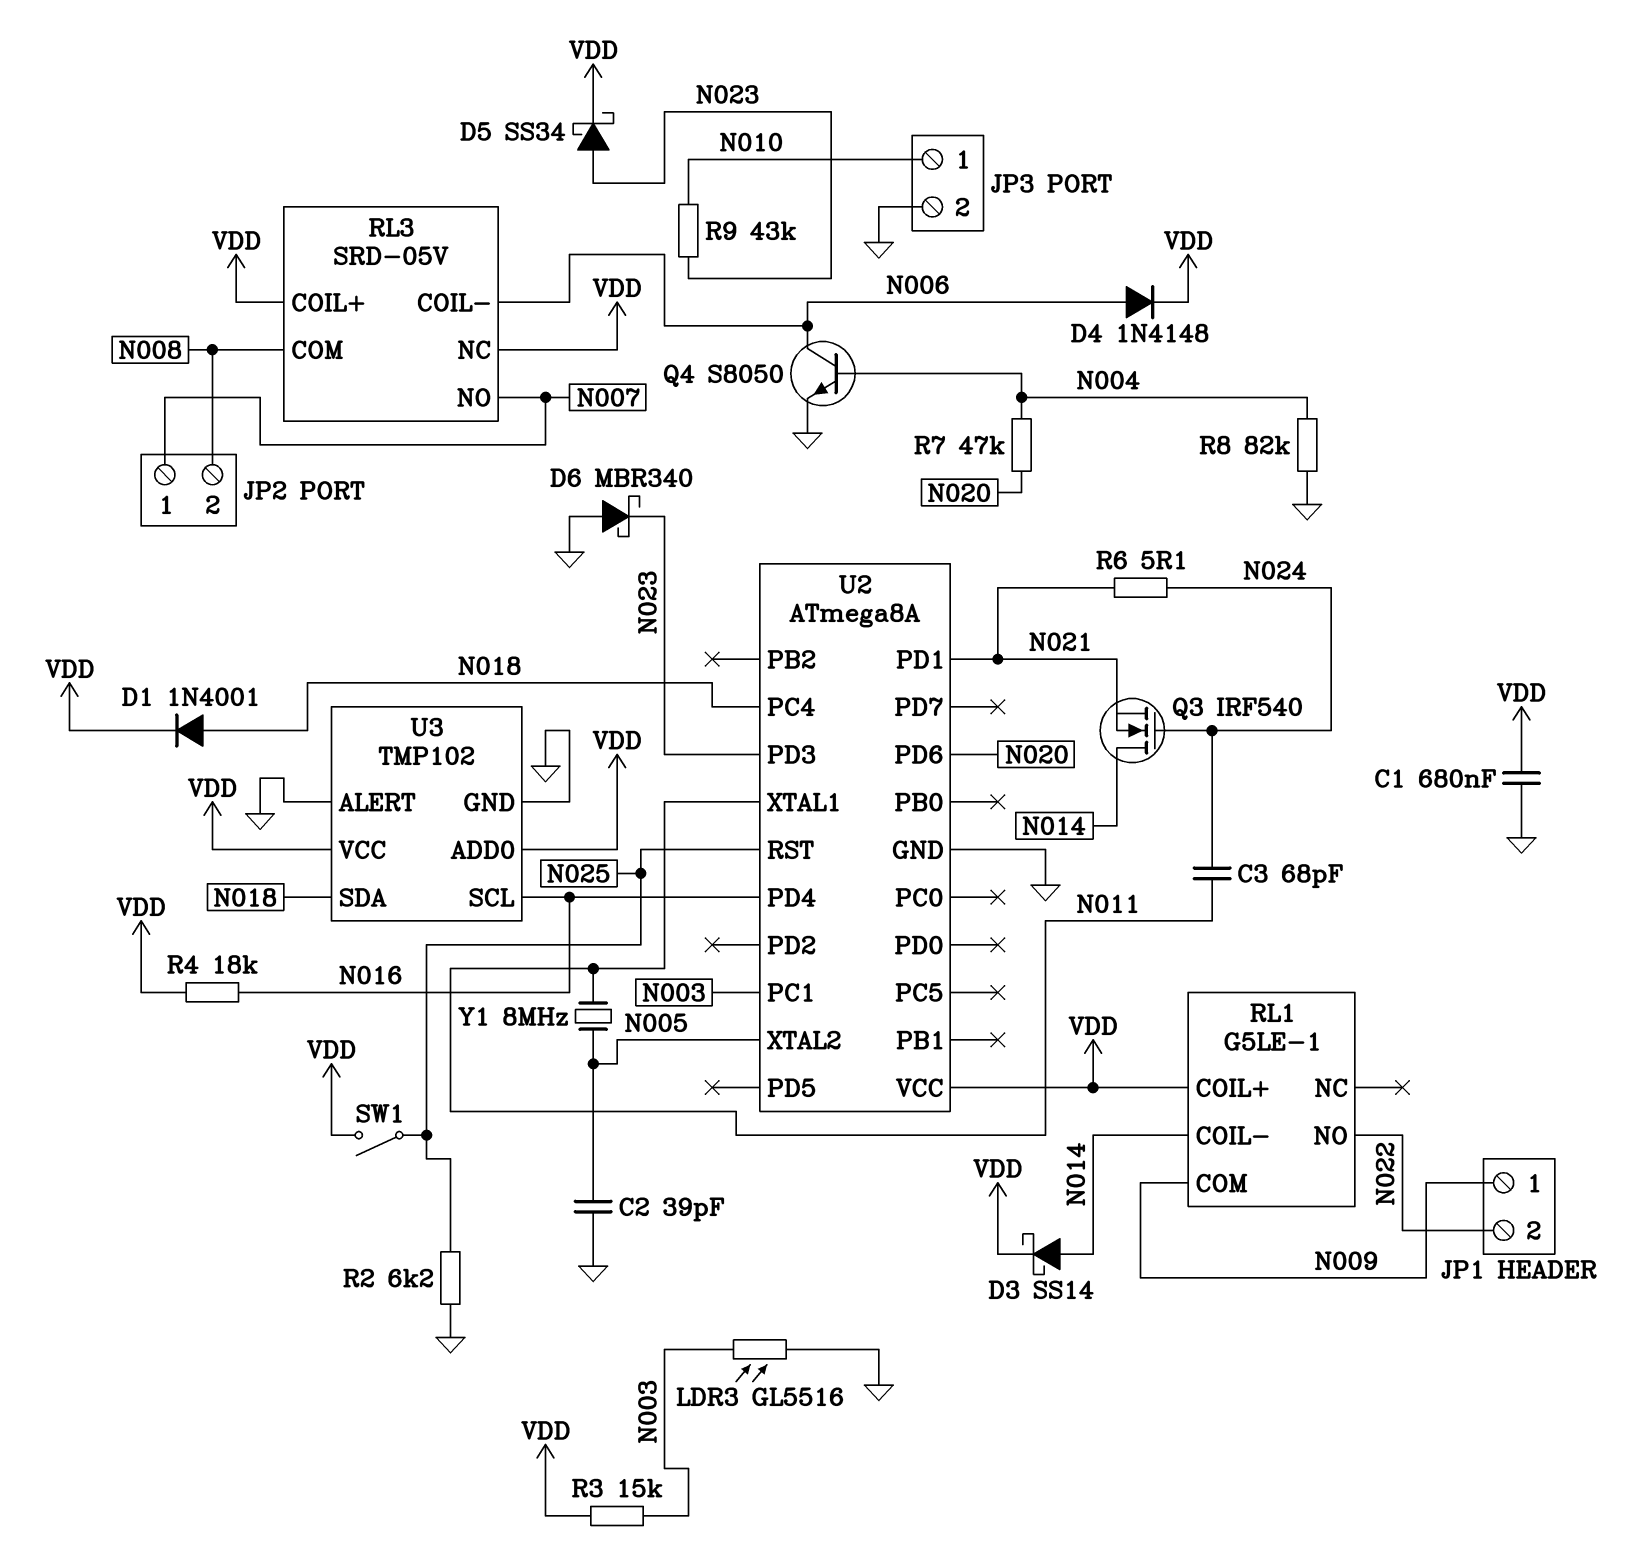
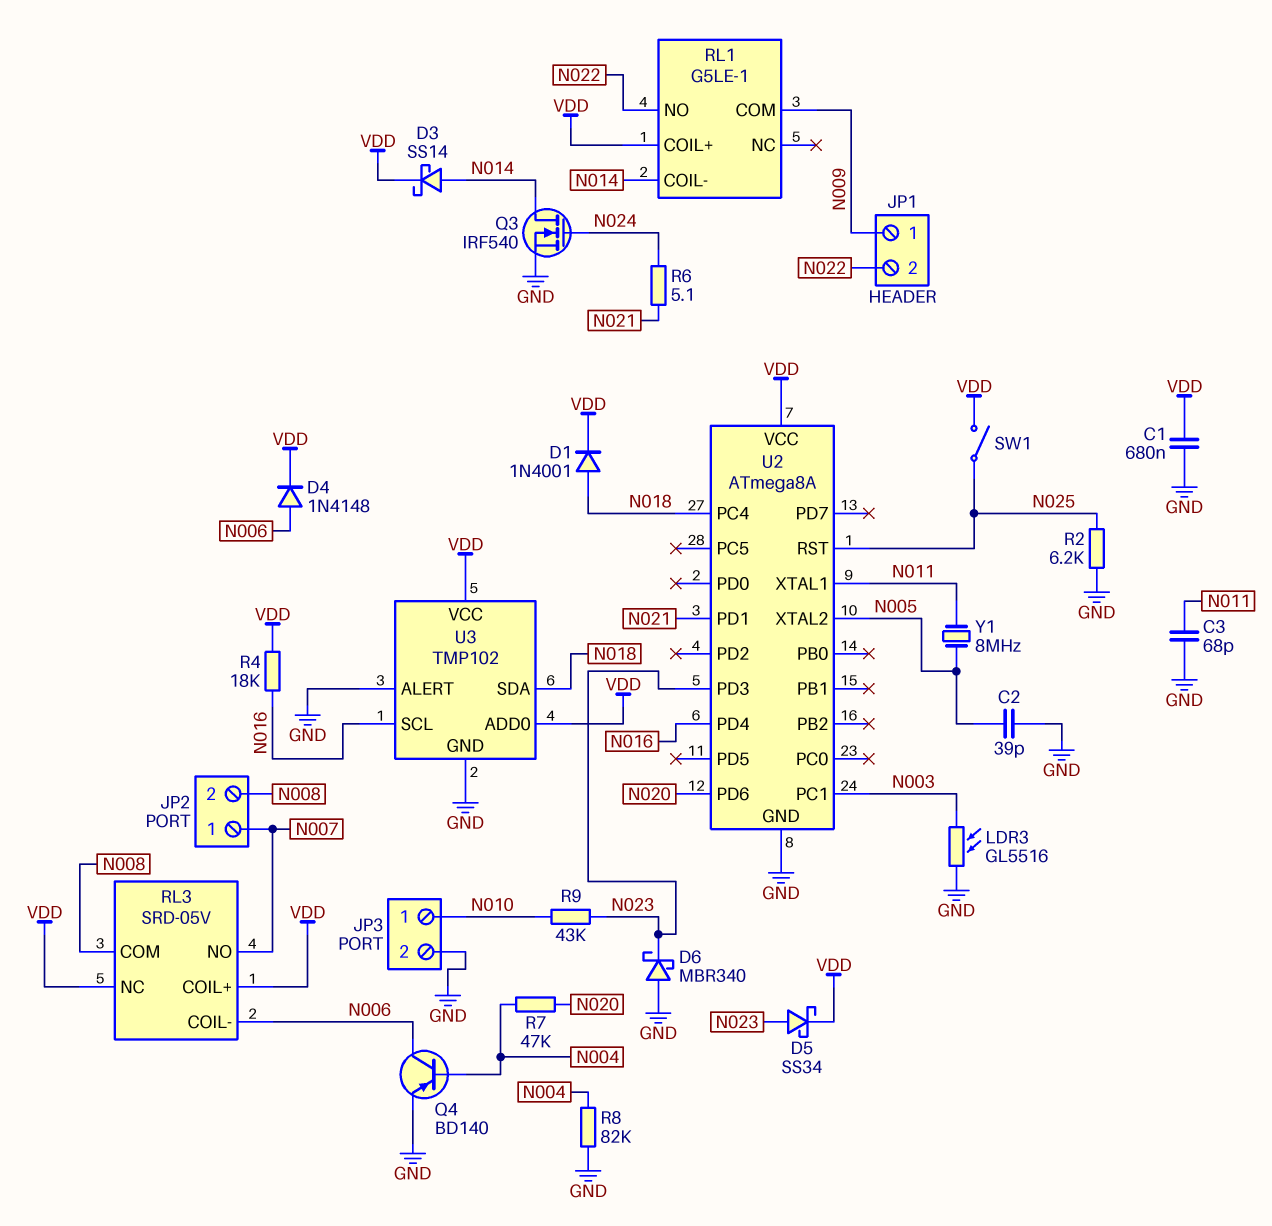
C3: 68pF (N011, N024) -> 68pF (GND, N011)
Q3: NMOS IRF540 (G N024, D N014, S N021) -> NMOS IRF540 (G N024, D N014, S GND)
Q4: NPN S8050 (B N004, C N006, E GND) -> PNP BD140 (B N004, C N006, E GND)
R3: 15k (N003, VDD) -> none

